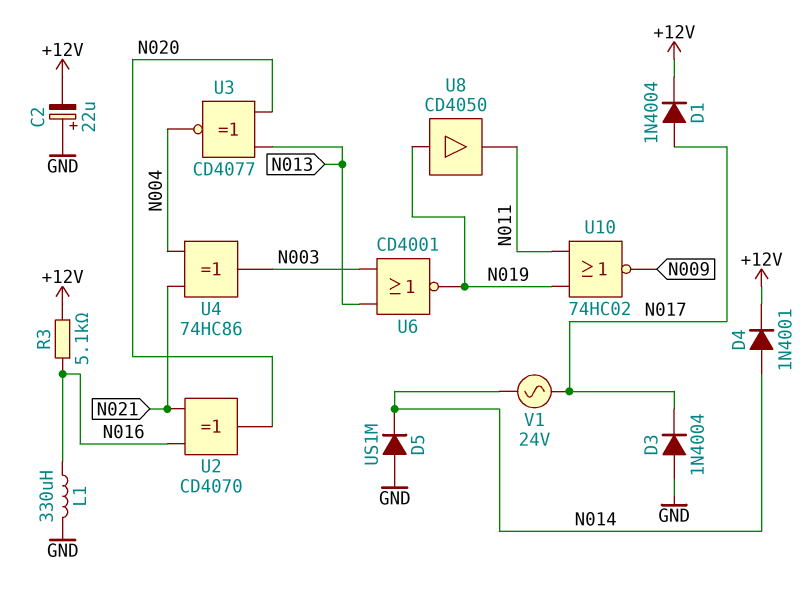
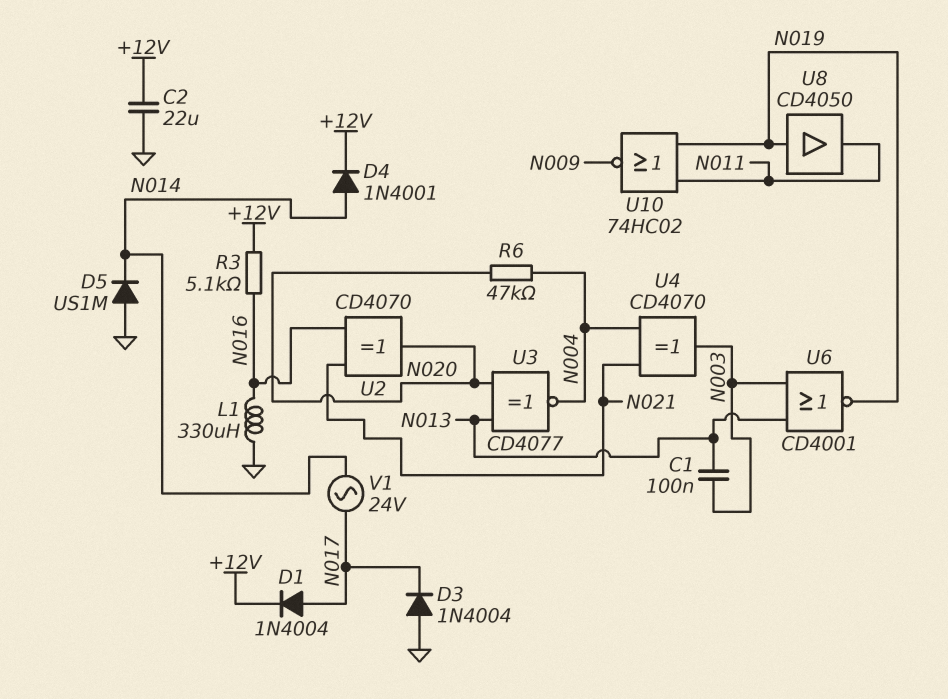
C1: none -> 100nF (N003, N013)
C2: 22uF (plus GND, minus +12V) -> 22uF (+12V, GND)
R6: none -> 47k (N004, N020)
U4: XOR 74HC86 (in N004, in N021, out N003) -> XOR CD4070 (in N004, in N021, out N003)

